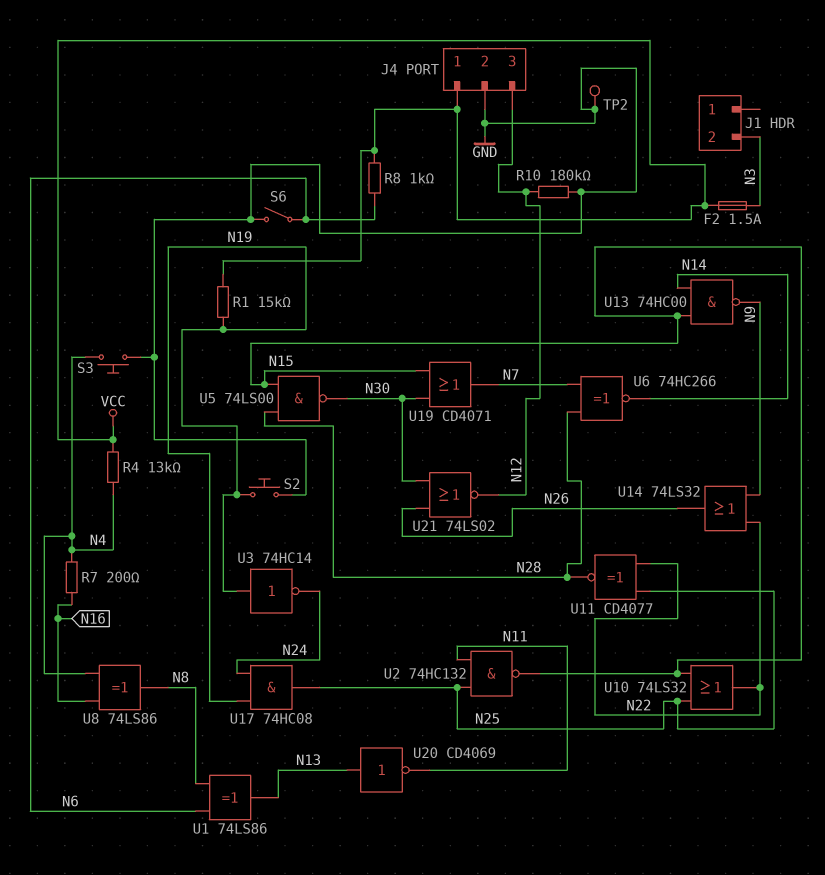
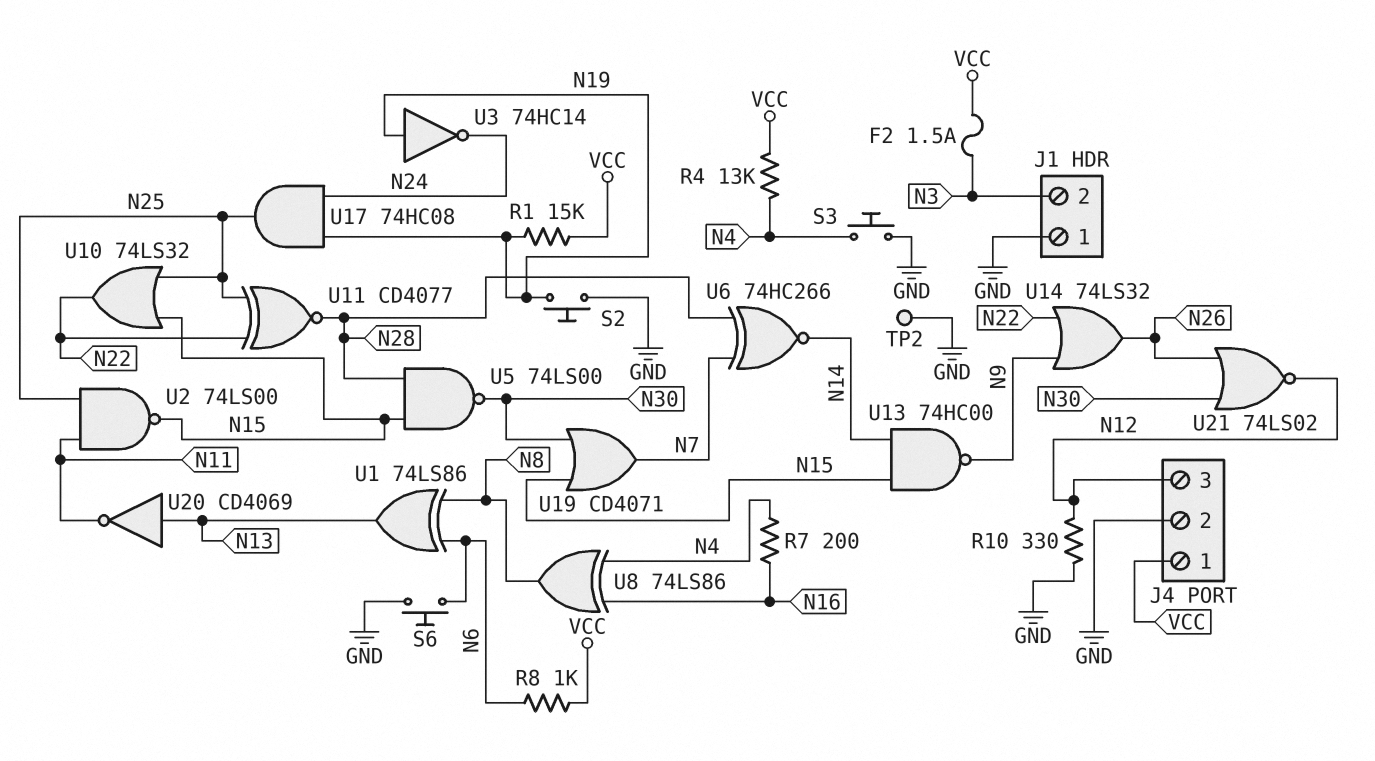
J1 pin 1: none -> GND
R10: 180k (GND, N12) -> 330 (GND, N12)
S6: switch (GND, N6) -> button (GND, N6)
U2: NAND 74HC132 (in N11, in N25, out N15) -> NAND 74LS00 (in N11, in N25, out N15)

